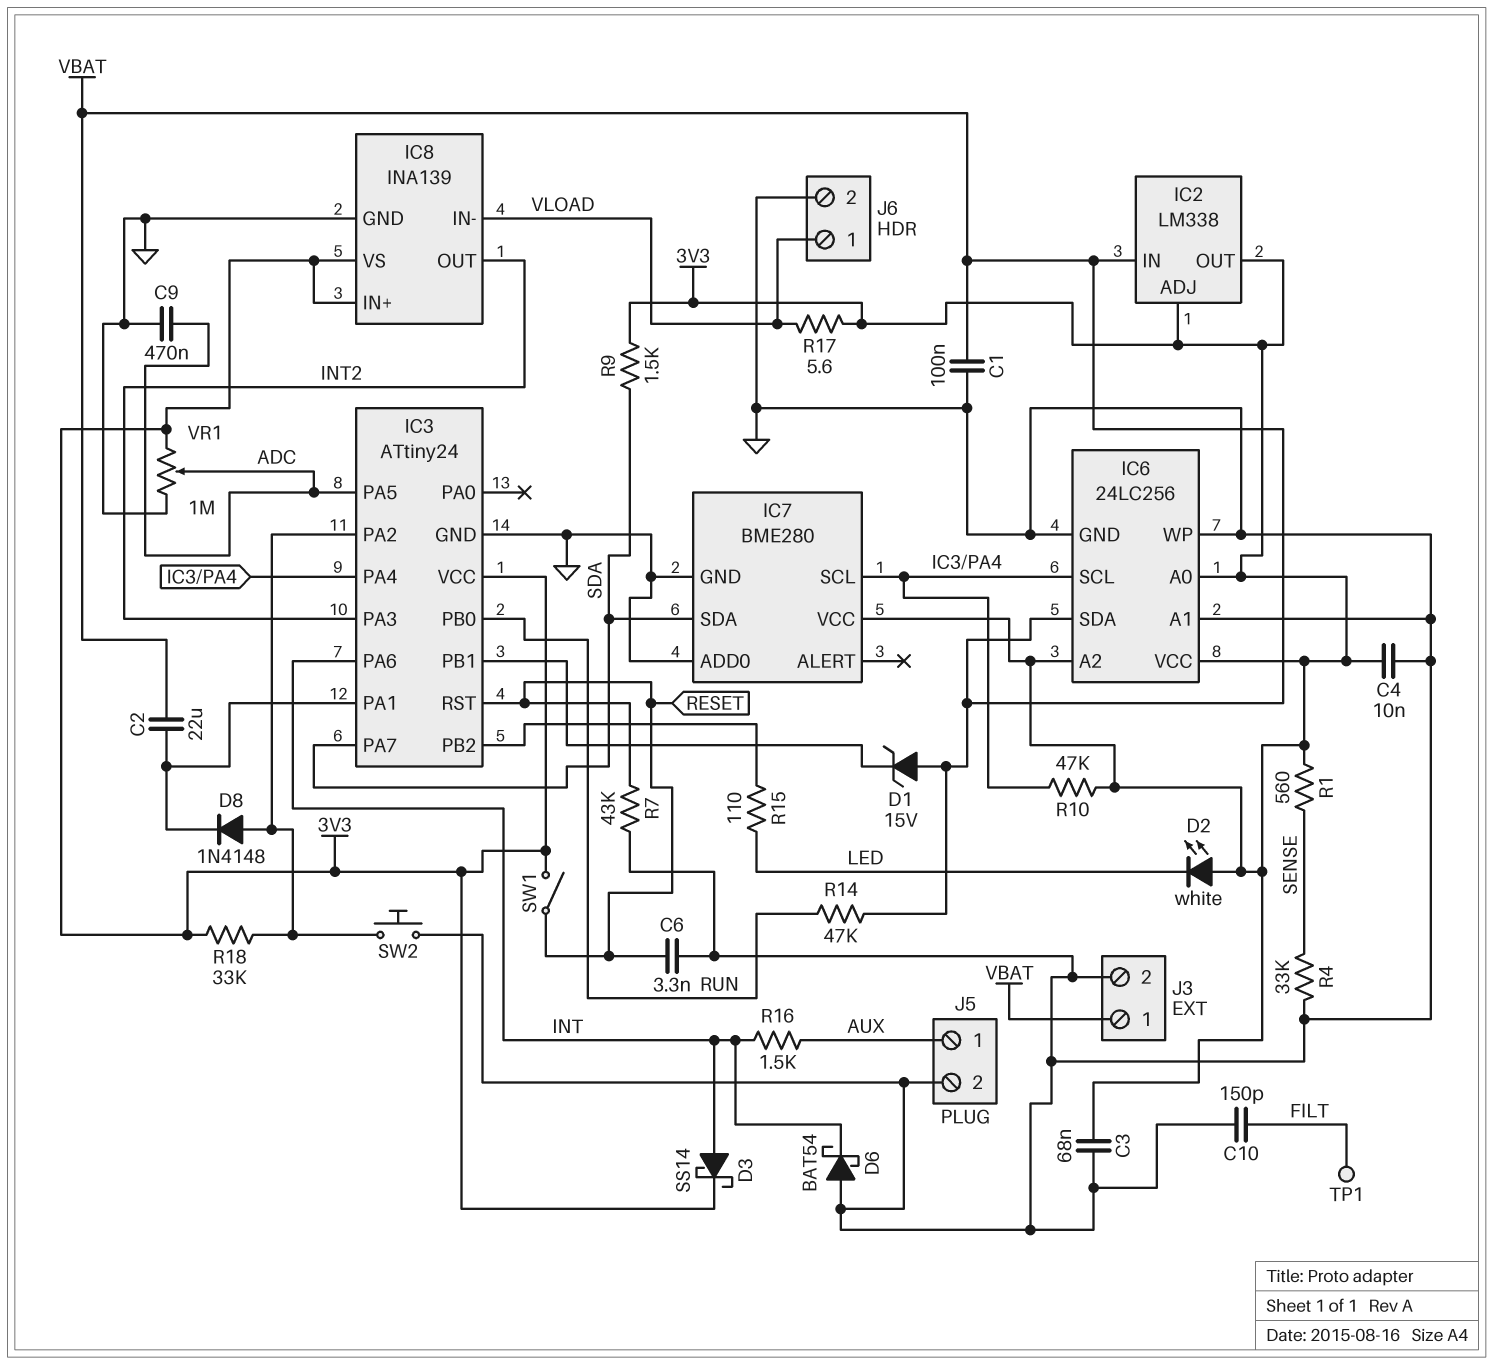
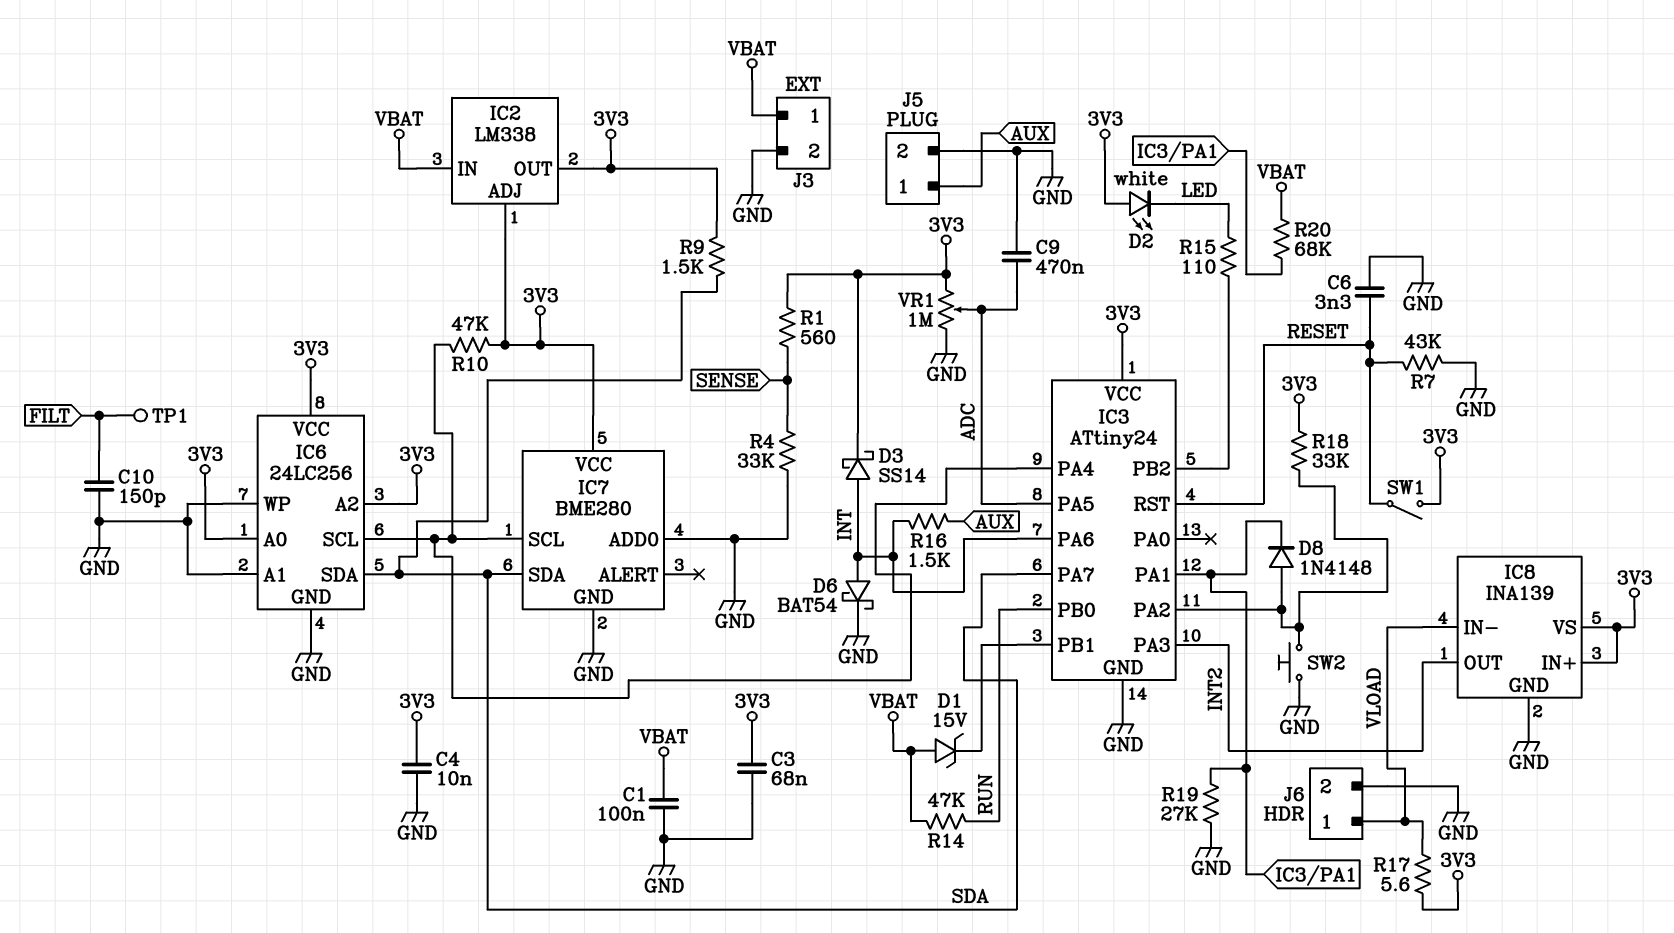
C2: 22uF (IC3/PA1, VBAT) -> none
D6: schottky BAT54 (A GND, K INT) -> schottky BAT54 (A INT, K GND)
IC6 pin SDA: VBAT -> SDA
R19: none -> 27k (GND, IC3/PA1)
R20: none -> 68k (IC3/PA1, VBAT)

